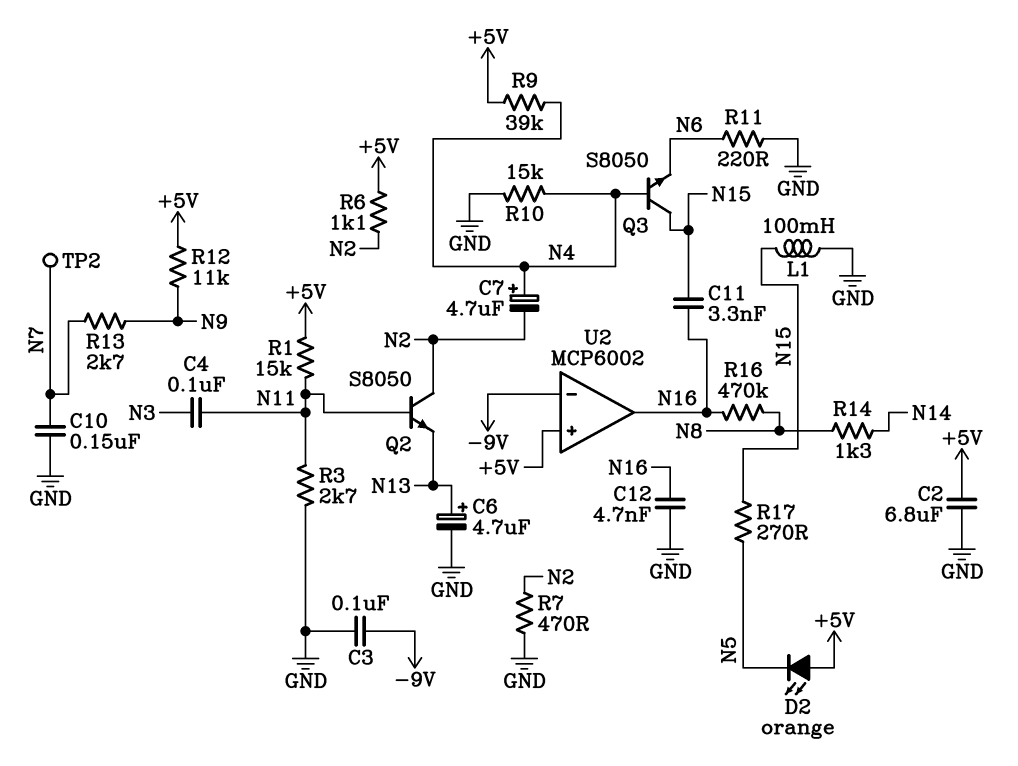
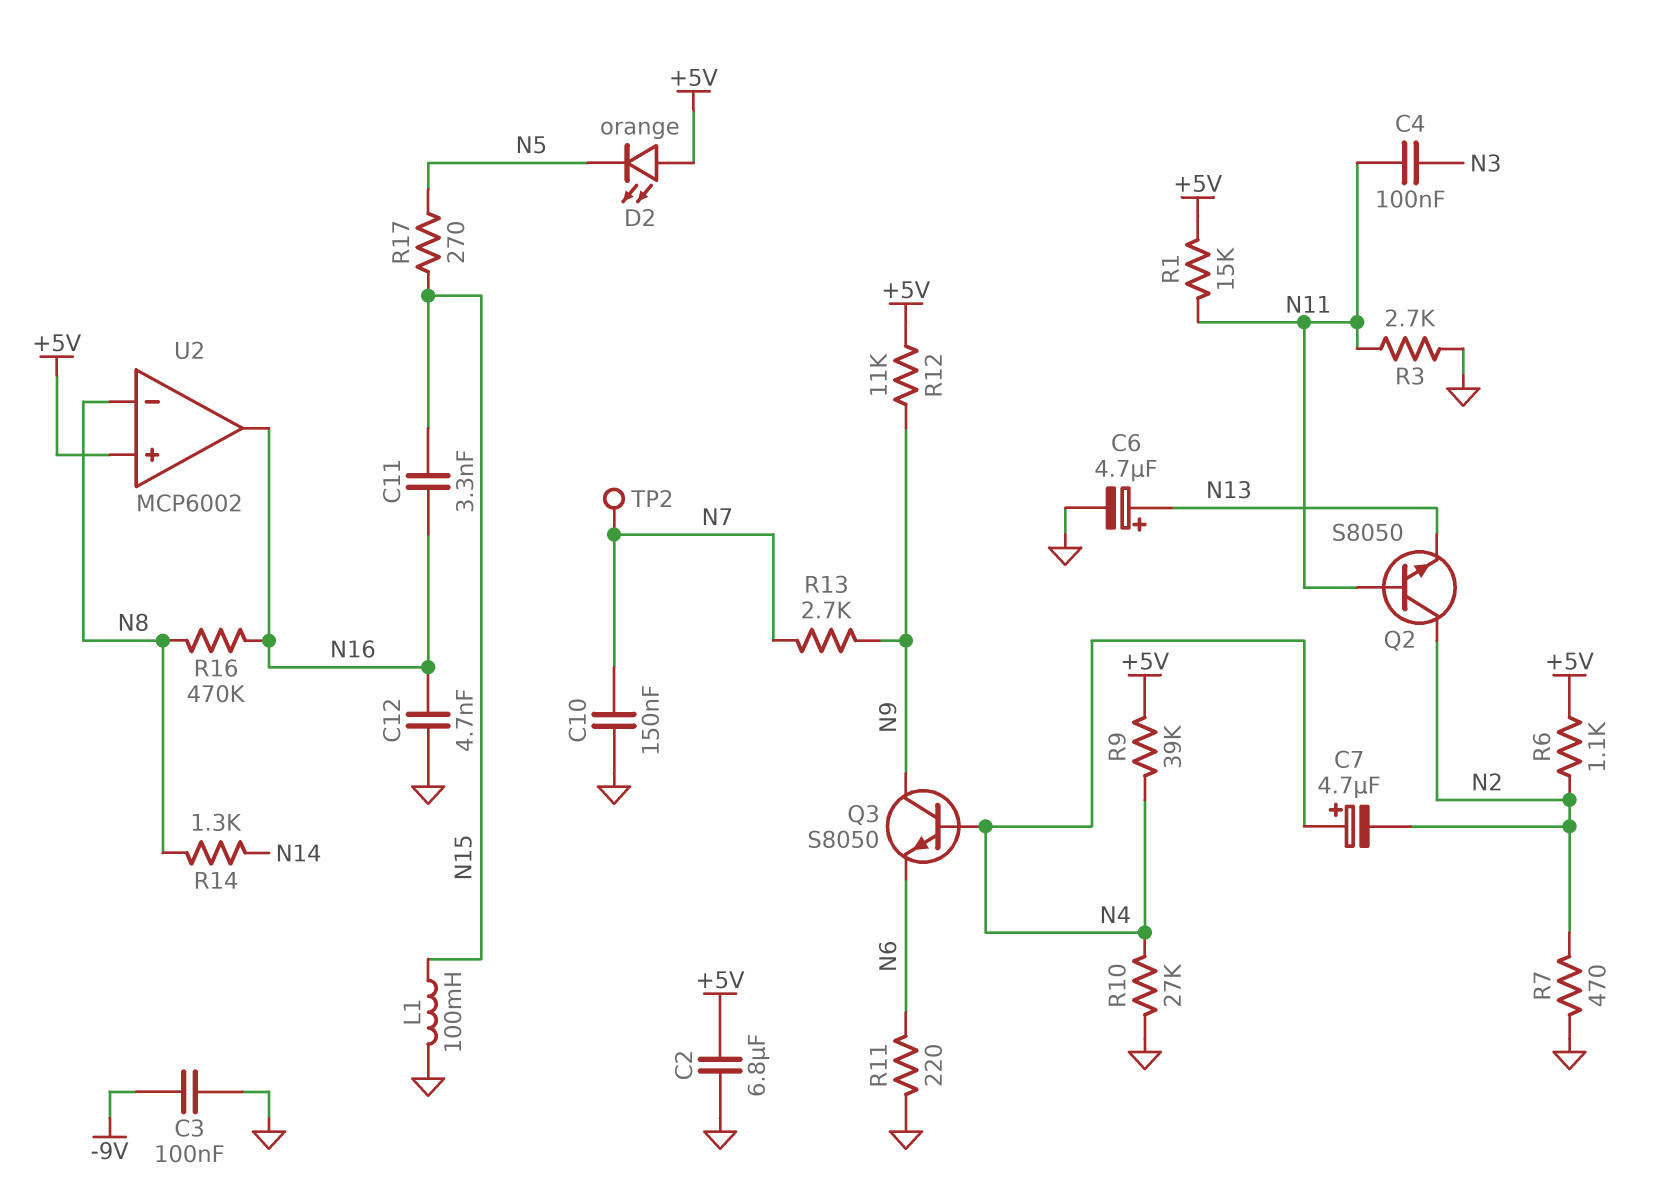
Q3: NPN S8050 (B N4, C N15, E N6) -> NPN S8050 (B N4, C N9, E N6)
R10: 15k (GND, N4) -> 27k (GND, N4)
U2 pin in-: -9V -> N8

